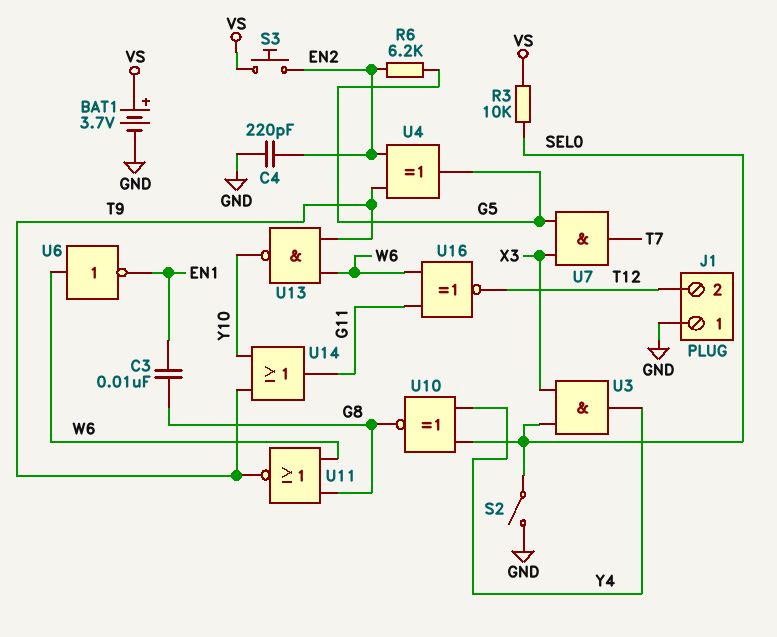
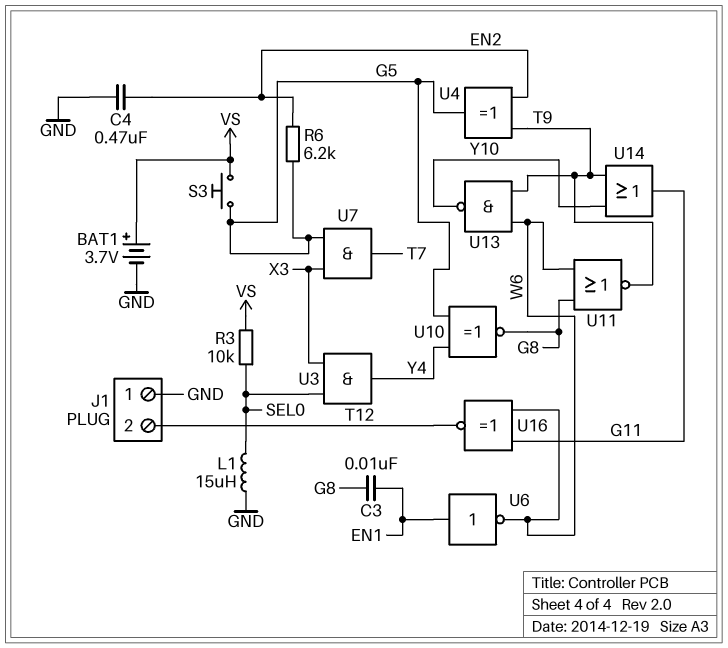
C4: 220pF (EN2, GND) -> 470nF (EN2, GND)
L1: none -> 15uH (GND, SEL0)
S2: switch (GND, SEL0) -> none
S3: button (EN2, VS) -> button (G5, VS)
U6: NOT (in W6, out EN1) -> NOT (in EN1, out W6)
U10: XNOR (in SEL0, in Y4, out G8) -> XNOR (in G5, in Y4, out G8)

